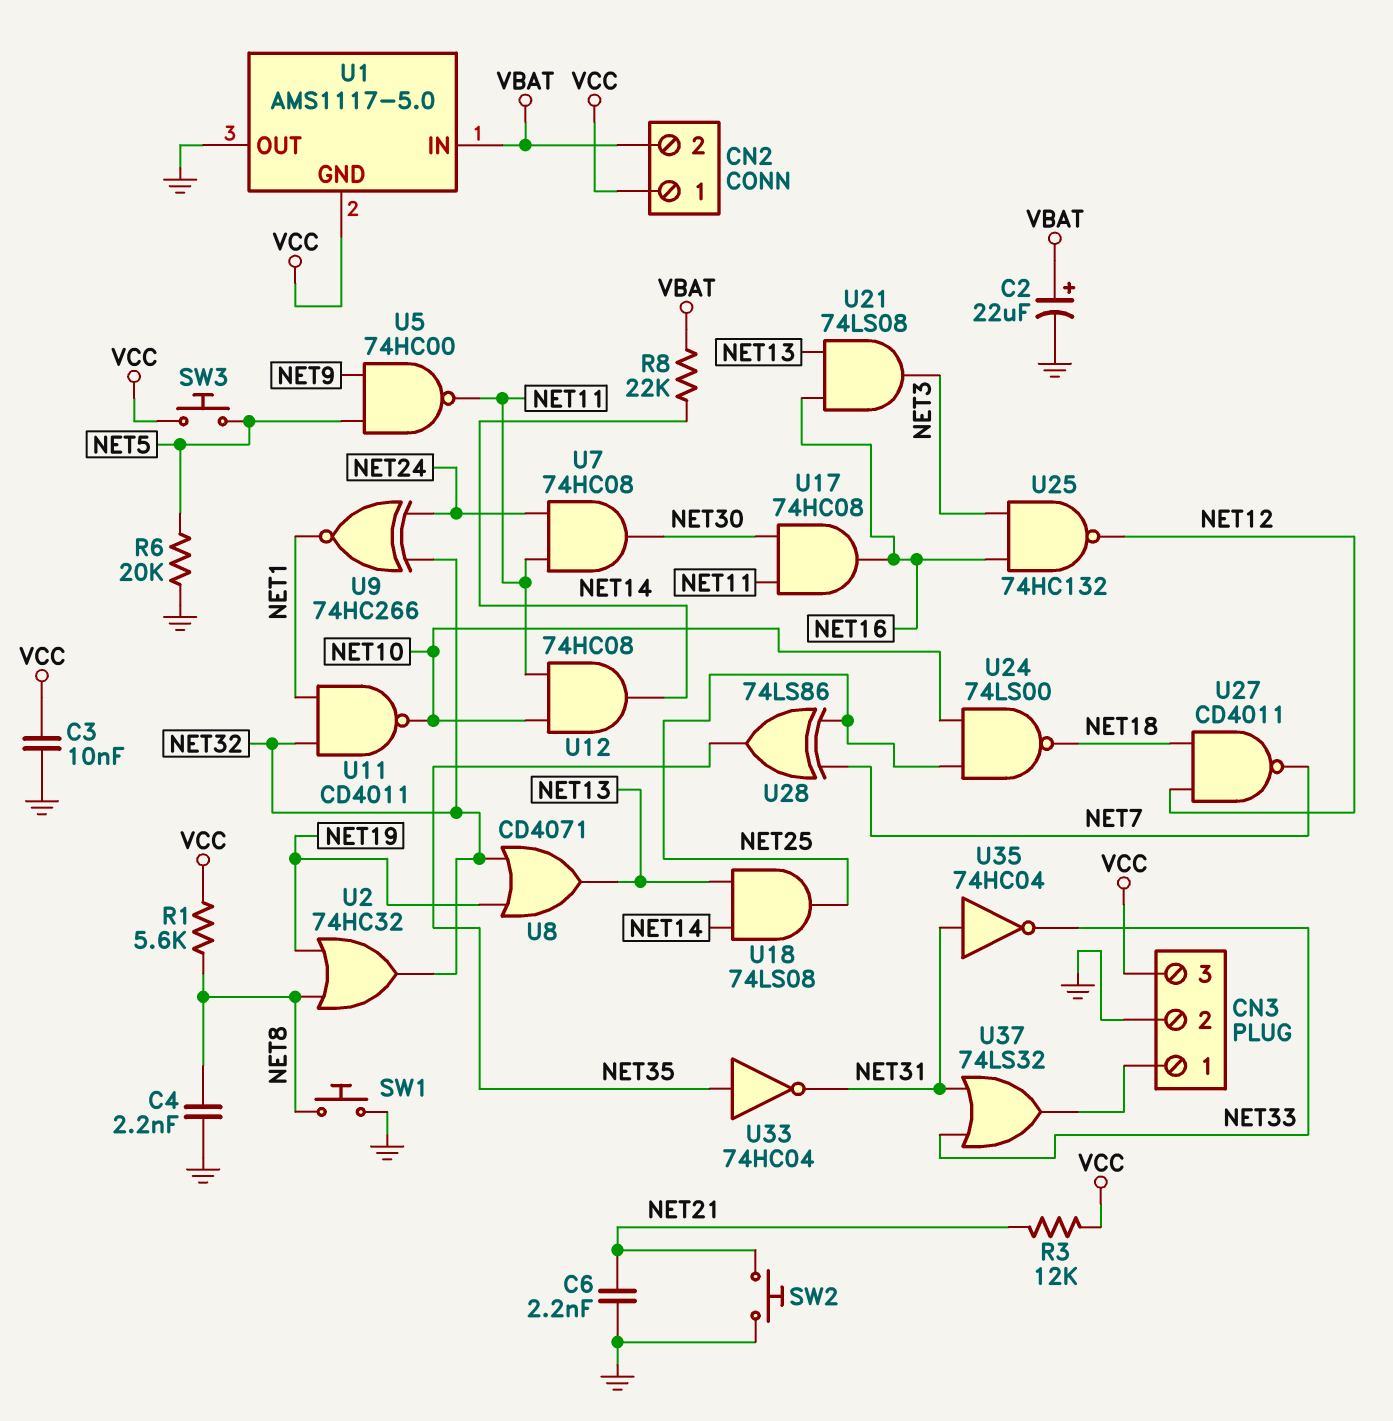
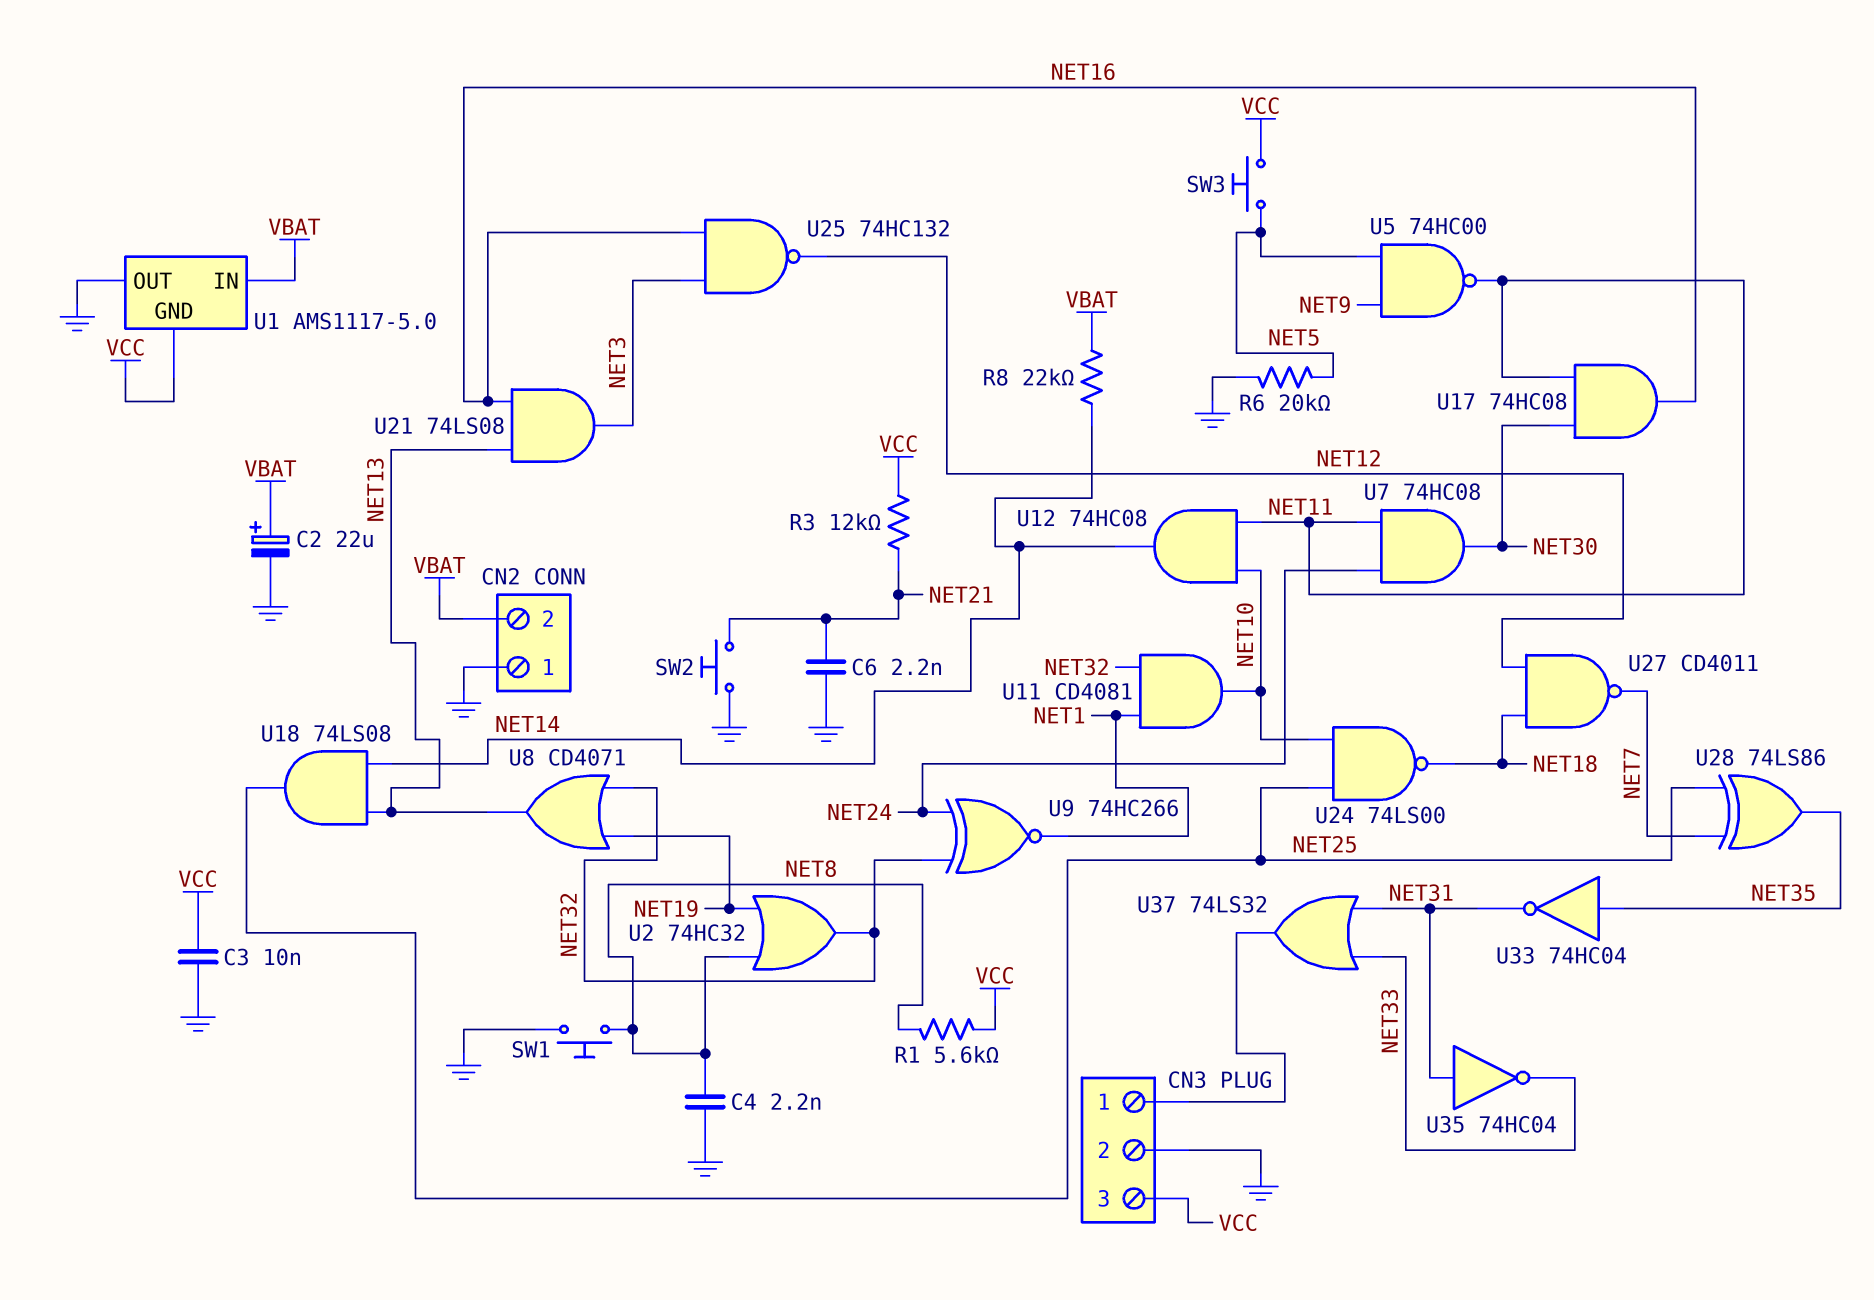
CN2 pin 1: VCC -> GND
U11: NAND CD4011 (in NET1, in NET32, out NET10) -> AND CD4081 (in NET1, in NET32, out NET10)

